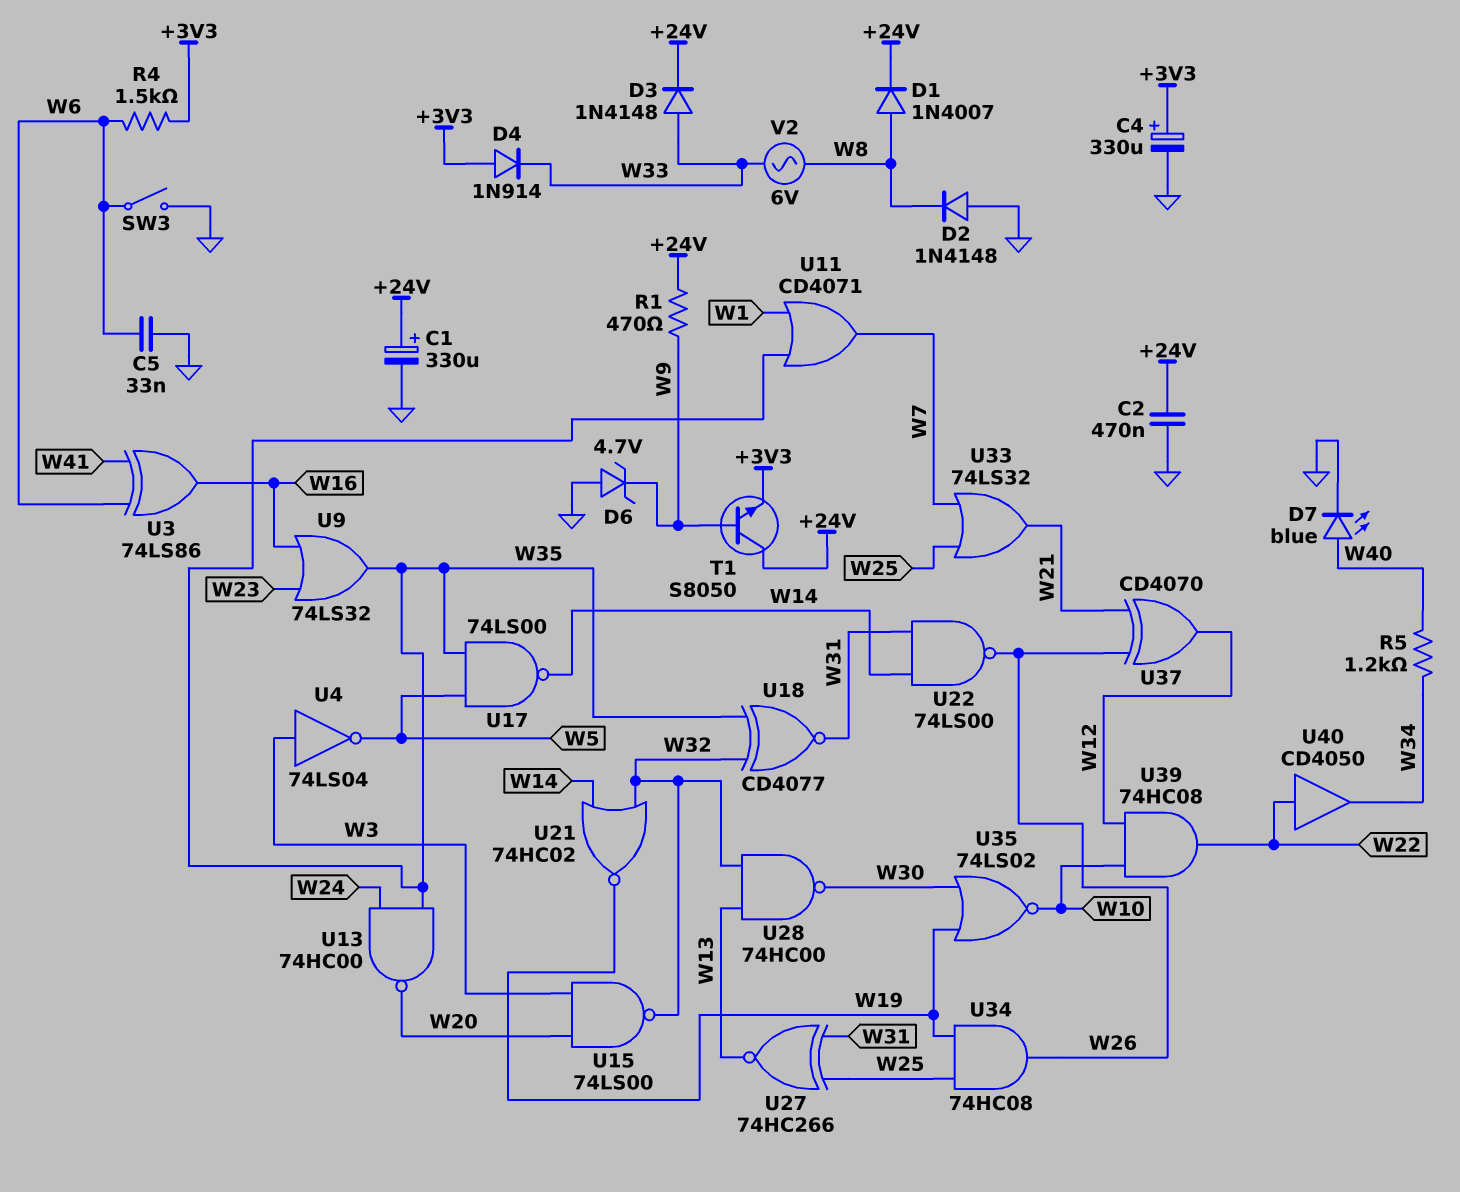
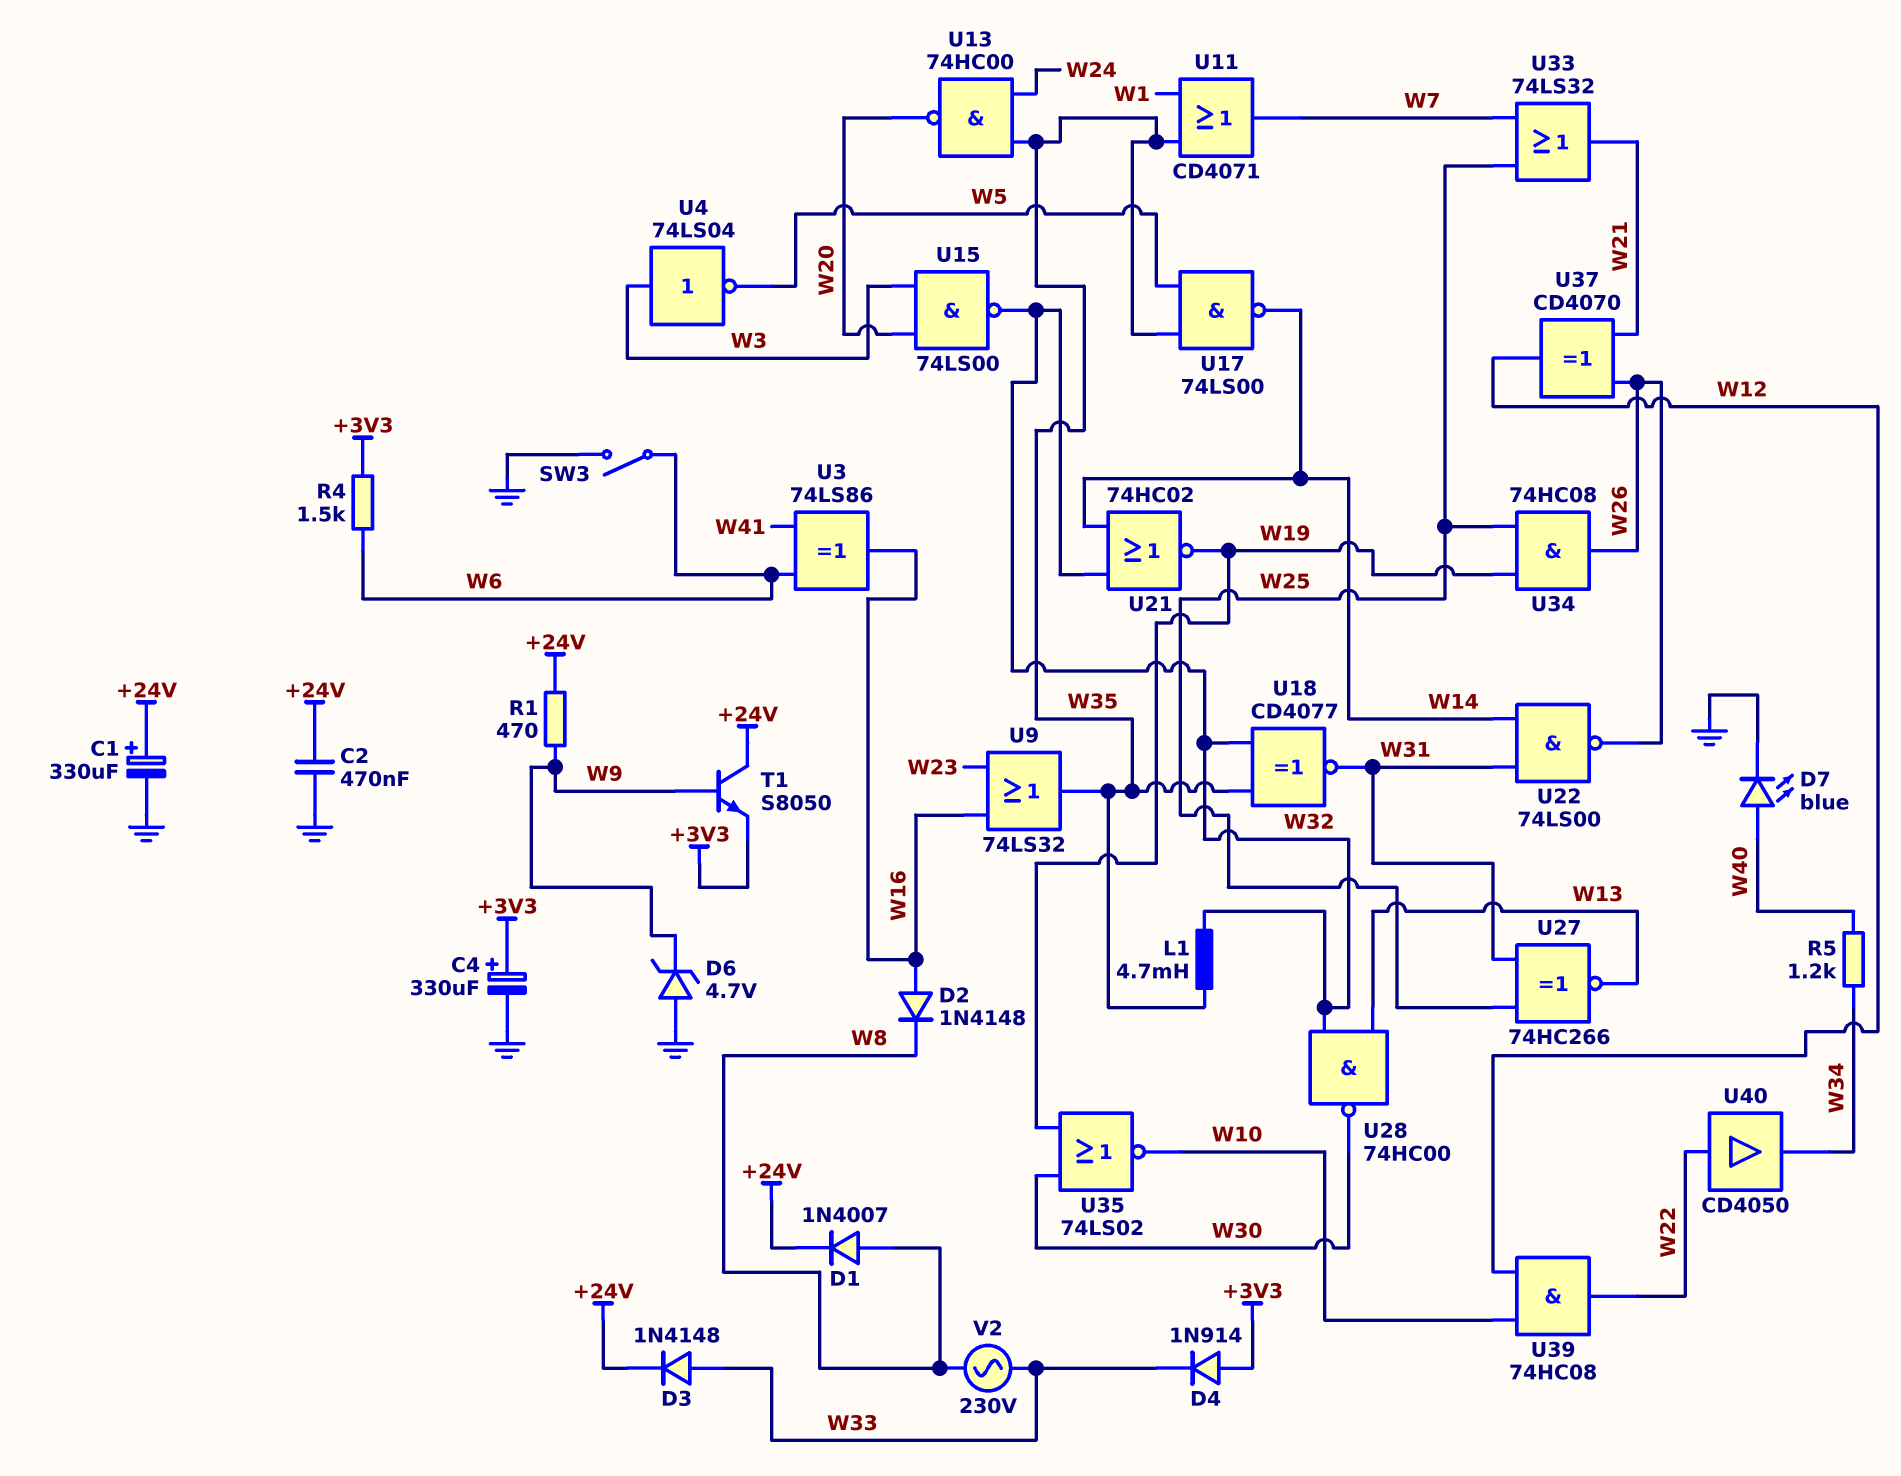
C5: 33nF (GND, W6) -> none
D2: diode 1N4148 (A GND, K W8) -> diode 1N4148 (A W16, K W8)
L1: none -> 4.7mH (W32, W35)
V2: AC 6V (W8, W33) -> AC 230V (W8, W33)

